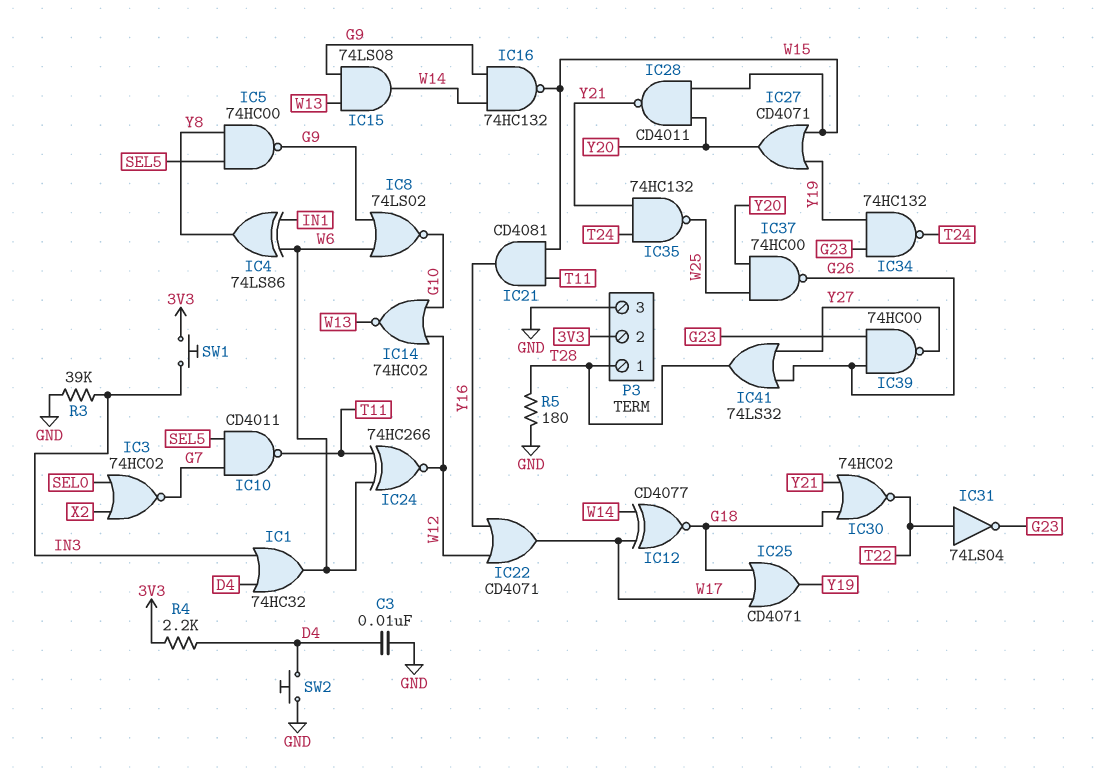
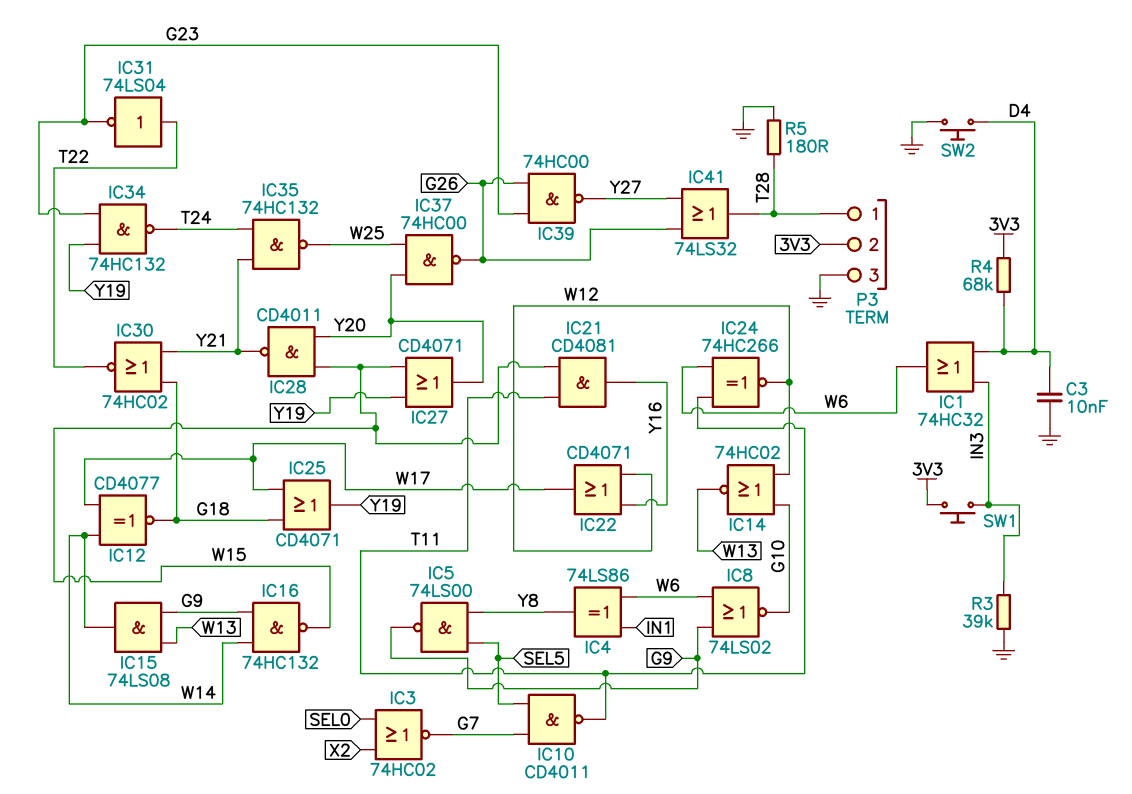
IC5: NAND 74HC00 (in SEL5, in Y8, out G9) -> NAND 74LS00 (in SEL5, in Y8, out G9)
R4: 2.2k (3V3, D4) -> 68k (3V3, D4)

